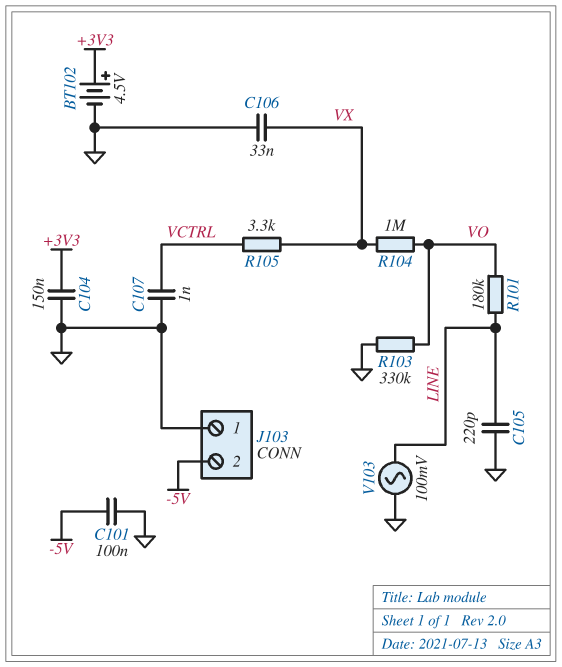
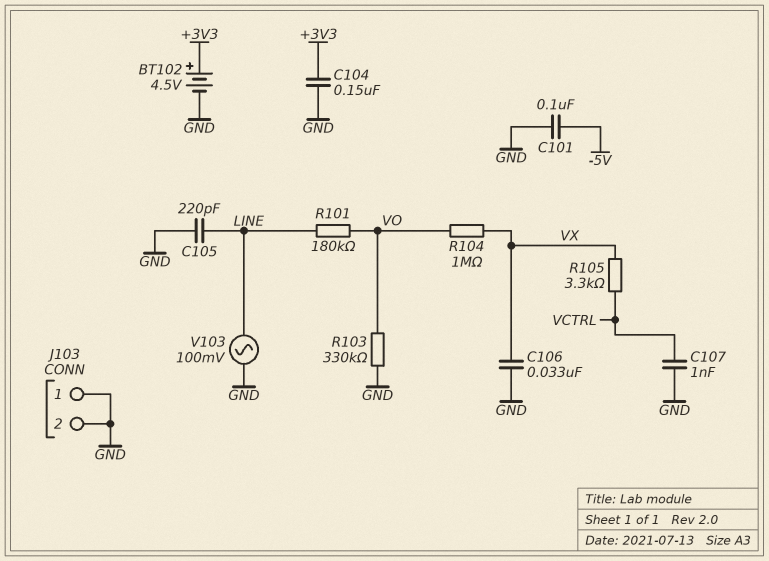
J103 pin 2: -5V -> GND

